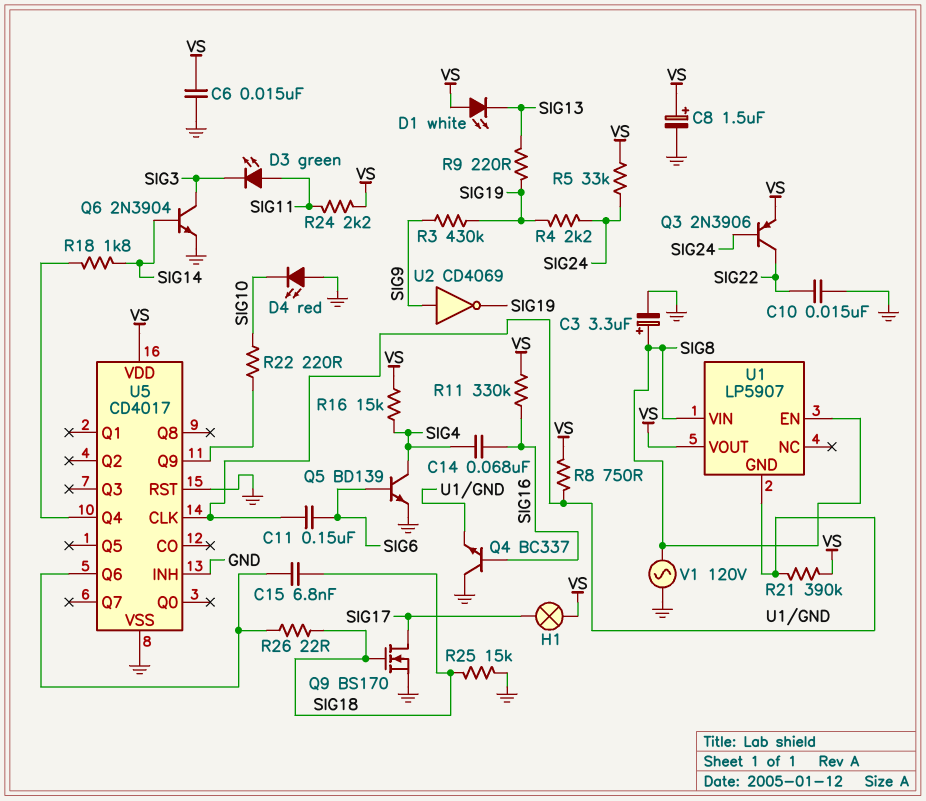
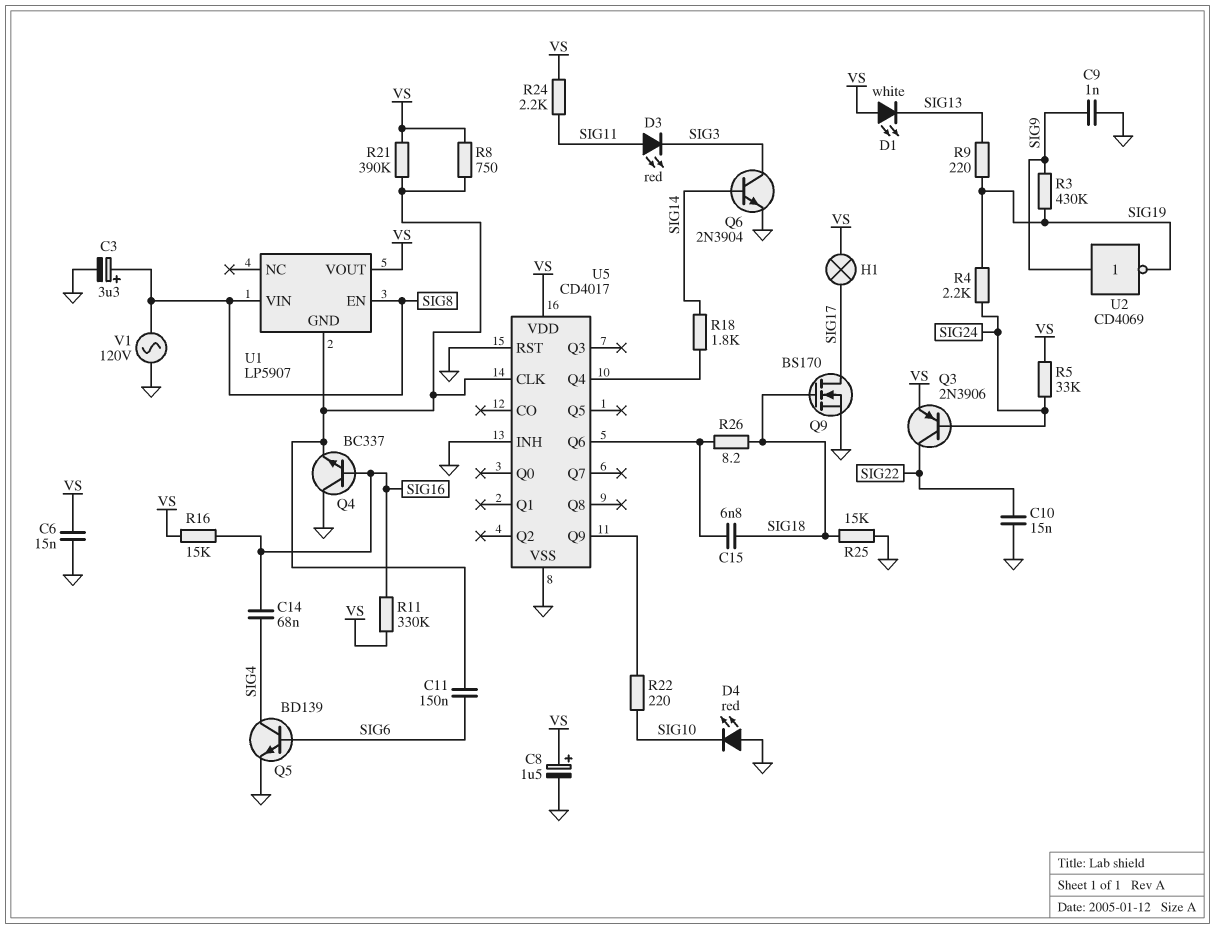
C9: none -> 1nF (GND, SIG9)
D3: LED green (A SIG11, K SIG3) -> LED red (A SIG11, K SIG3)
R16: 15k (SIG4, VS) -> 15k (SIG16, VS)
R26: 22 (SIG18, U5/Q6) -> 8.2 (SIG18, U5/Q6)

